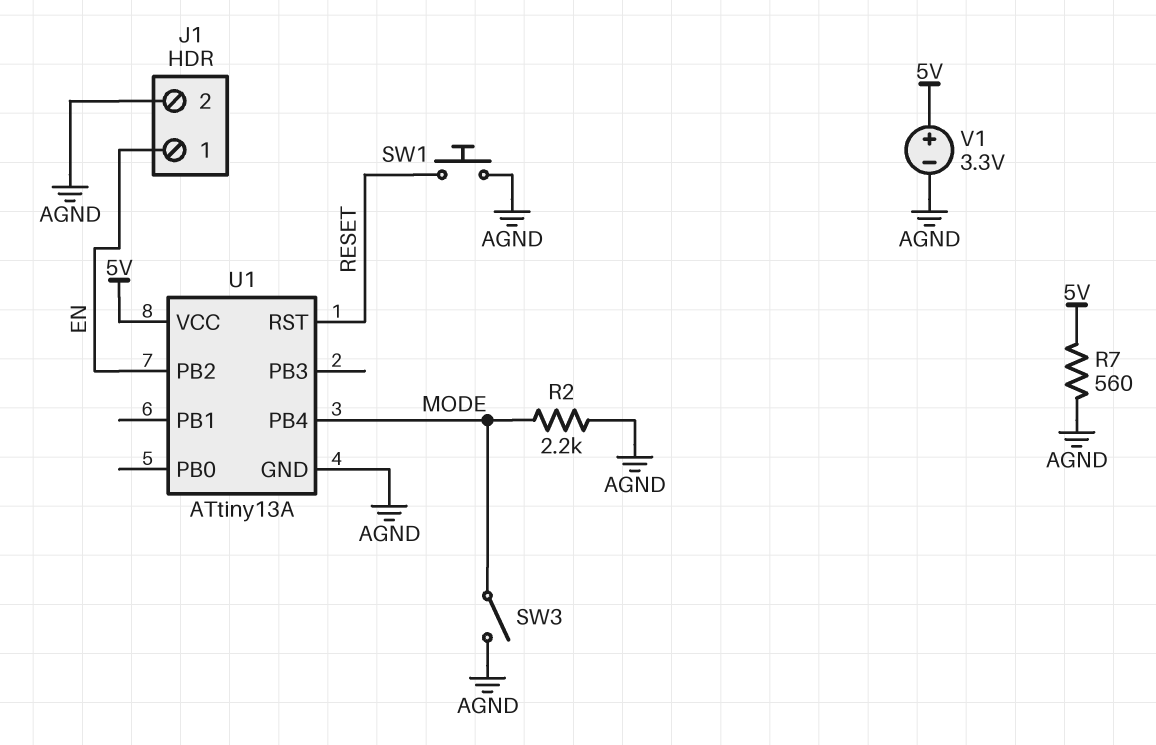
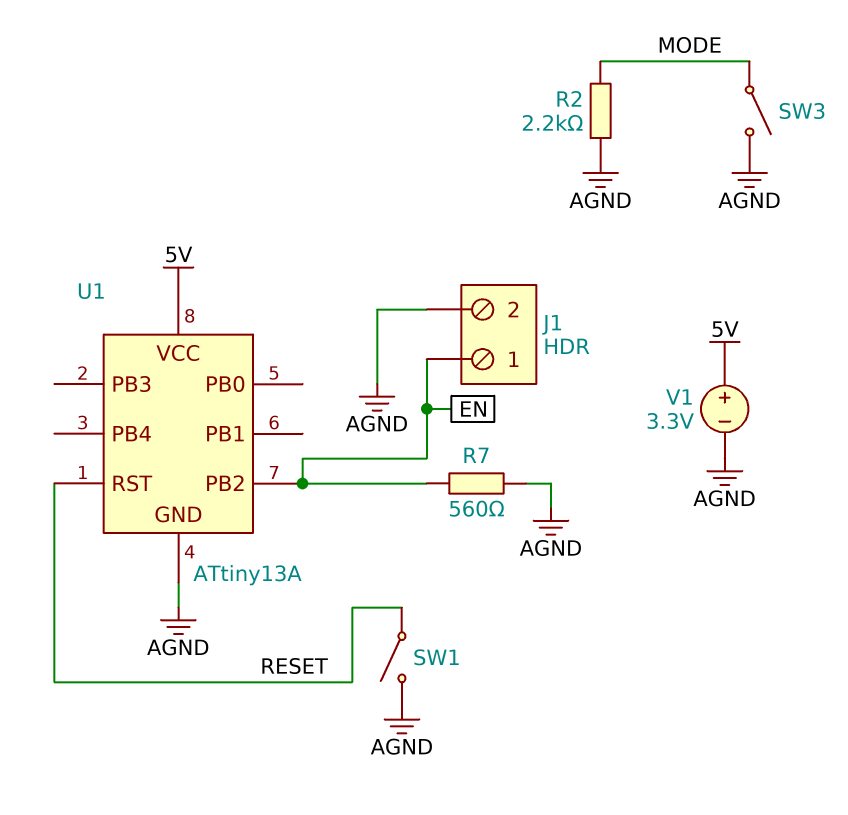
R7: 560 (5V, AGND) -> 560 (AGND, EN)
SW1: button (AGND, RESET) -> switch (AGND, RESET)
U1 pin PB4: MODE -> none

